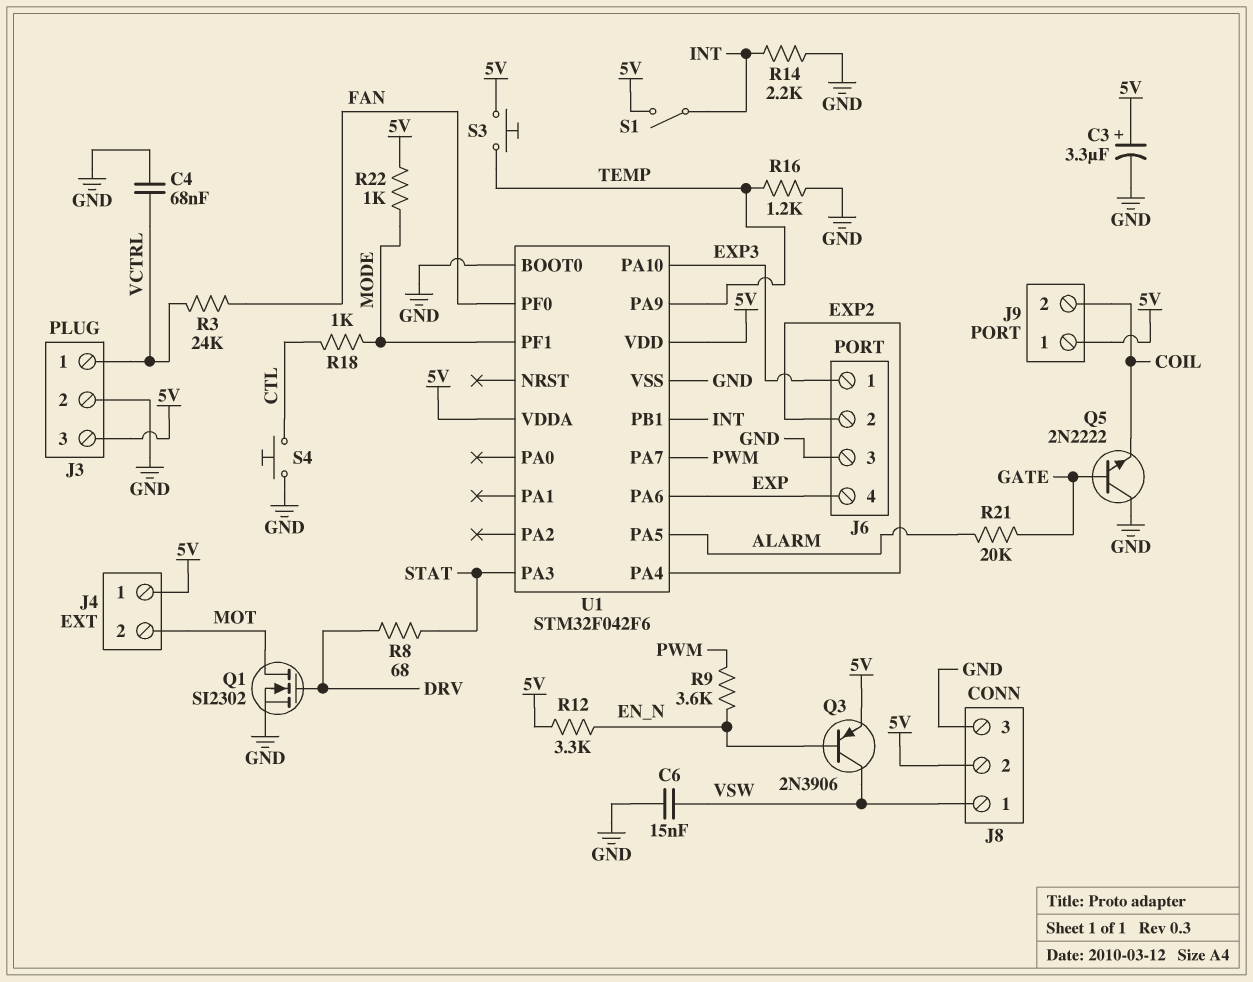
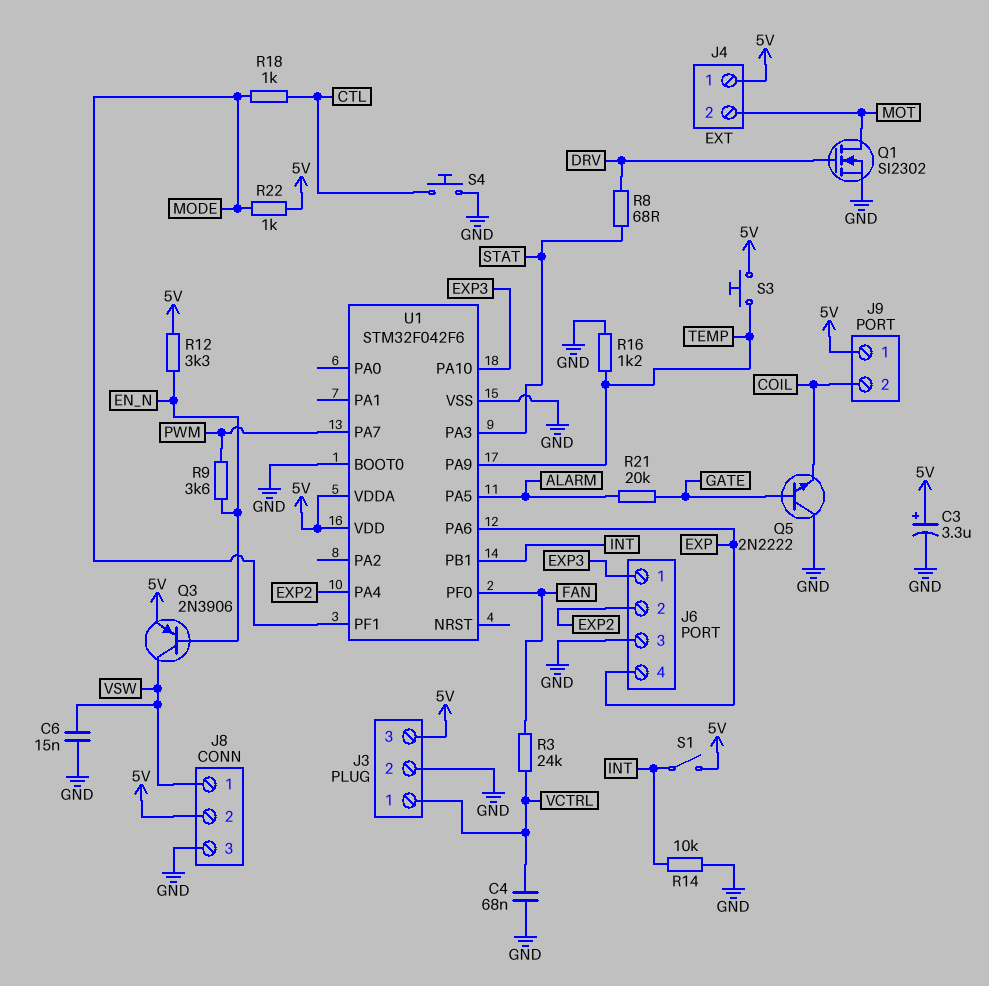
R14: 2.2k (GND, INT) -> 10k (GND, INT)

